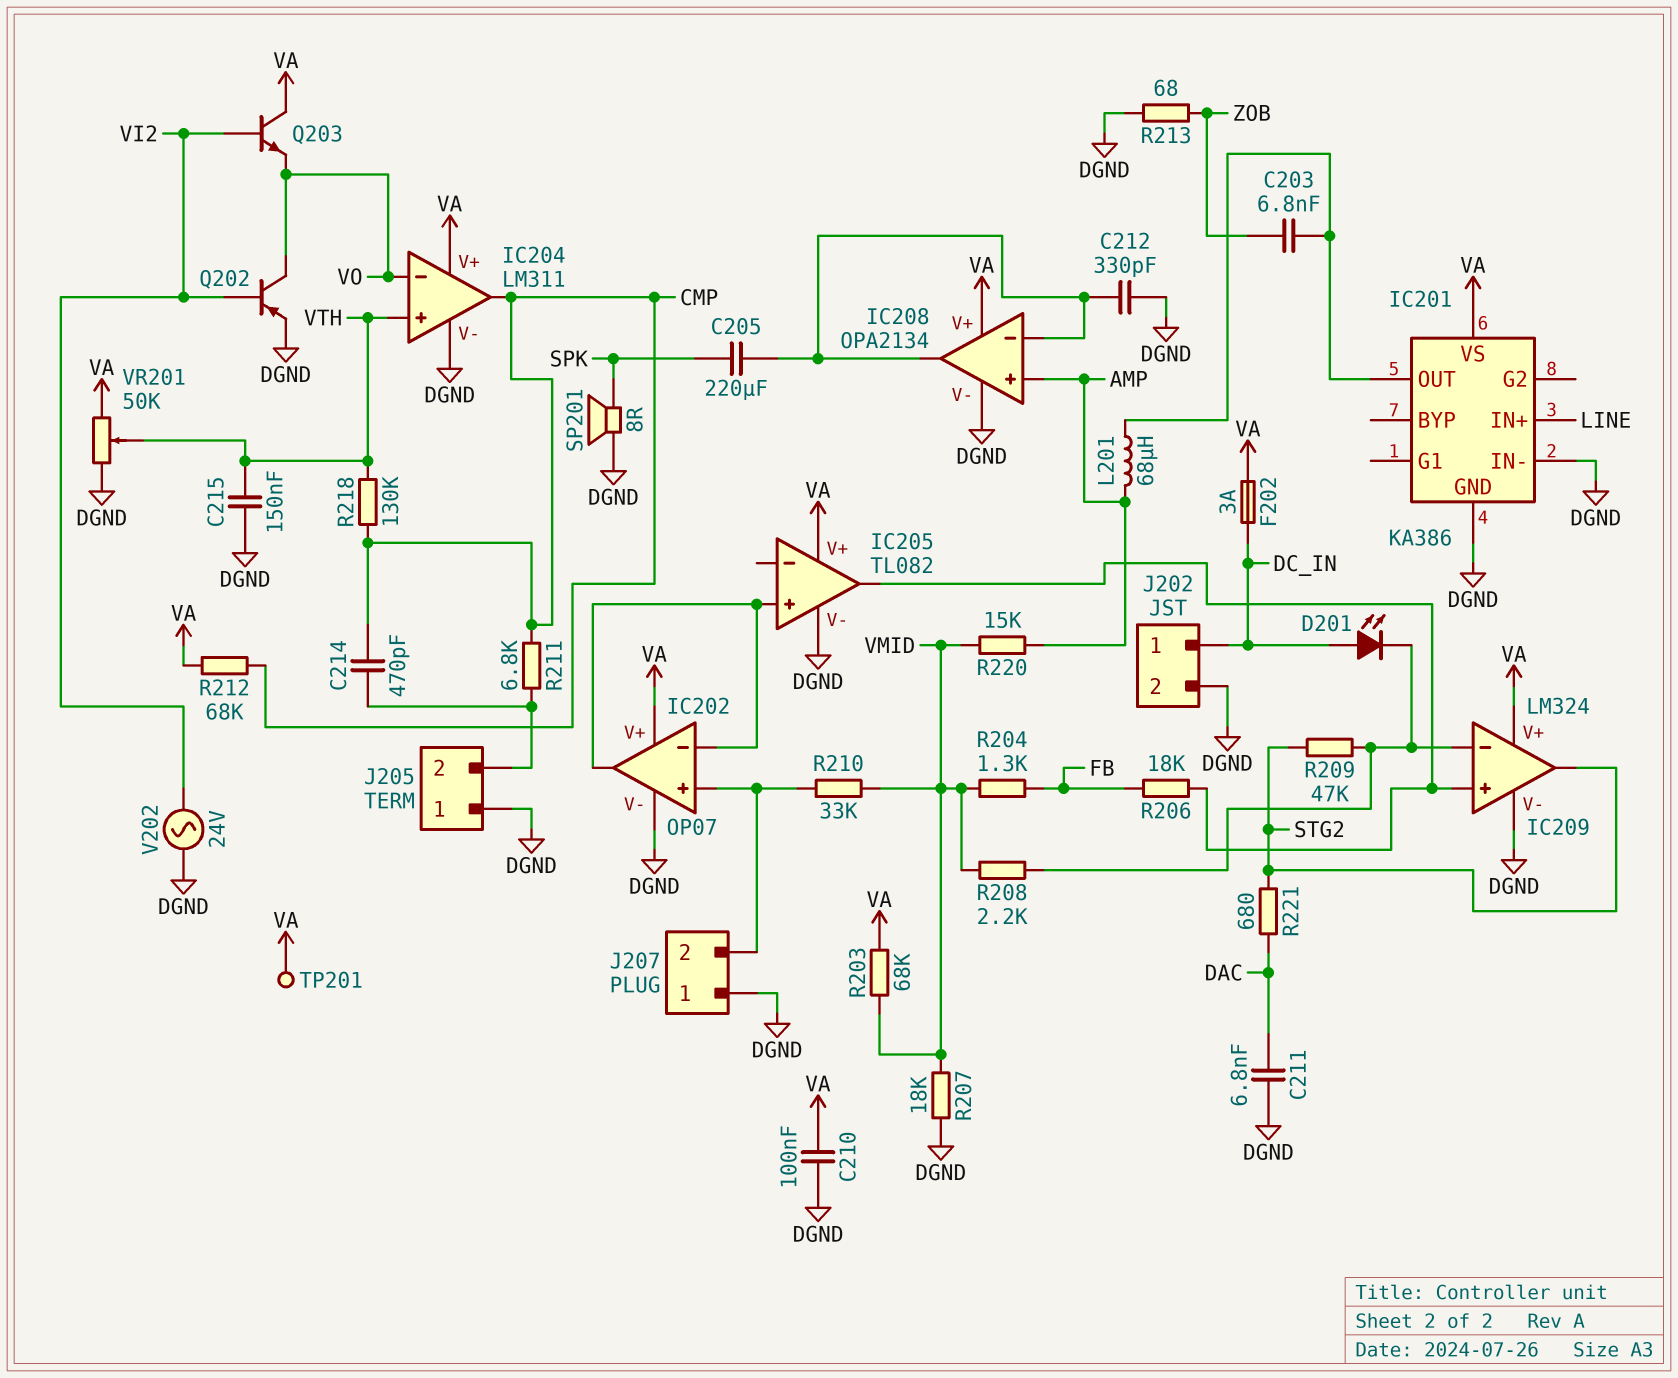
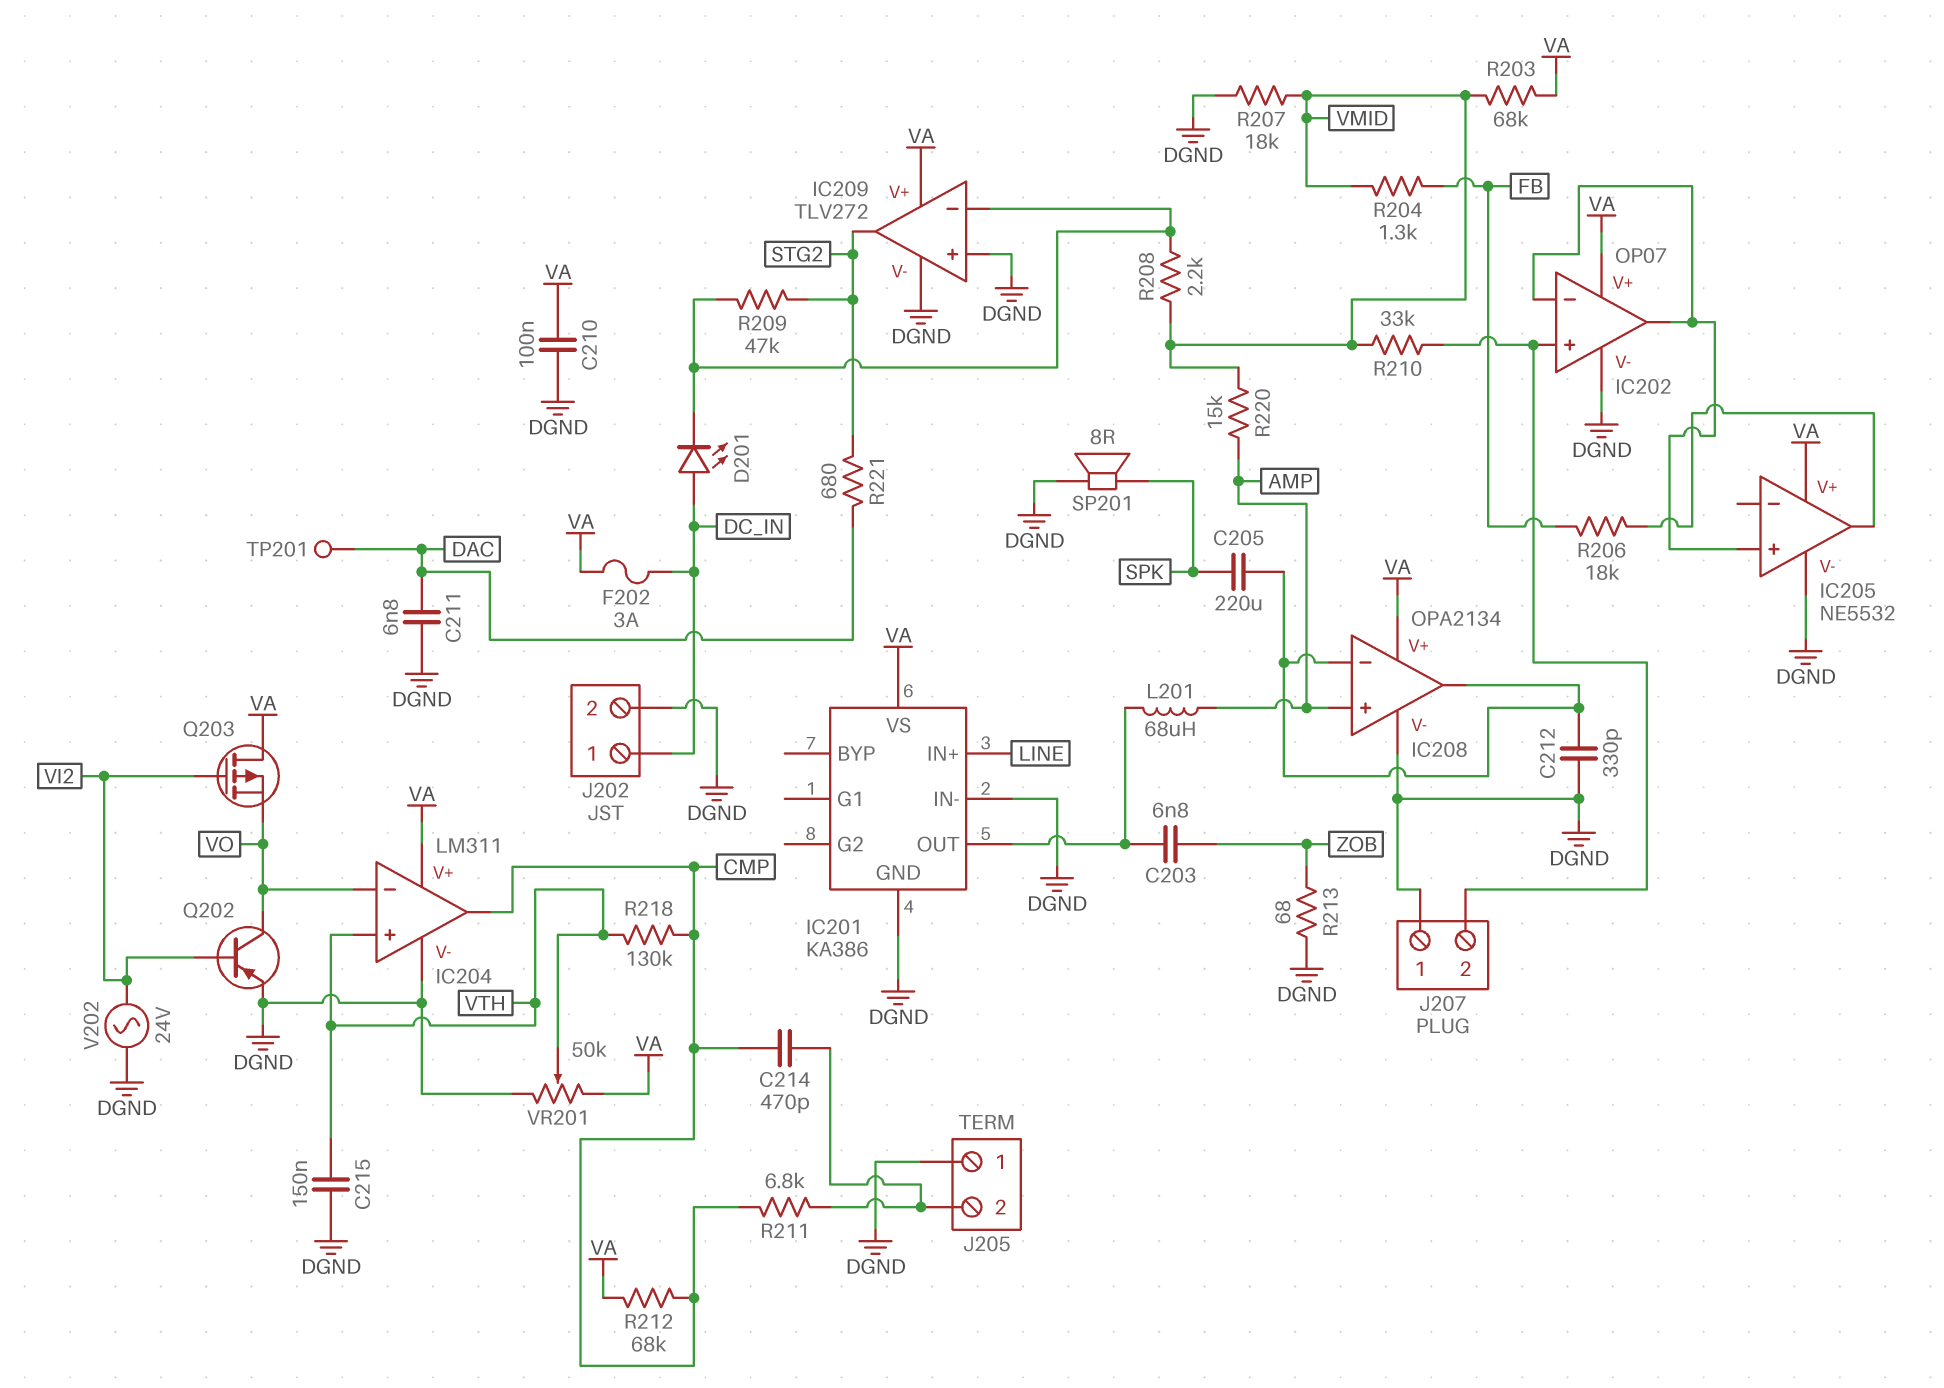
IC205: TL082 -> NE5532
IC209: LM324 -> TLV272
IC209 pin in+: IC205/out -> DGND
Q203: NPN (B VI2, C VA, E VO) -> PMOS (G VI2, D VA, S VO)
TP201: test point (VA) -> test point (DAC)

